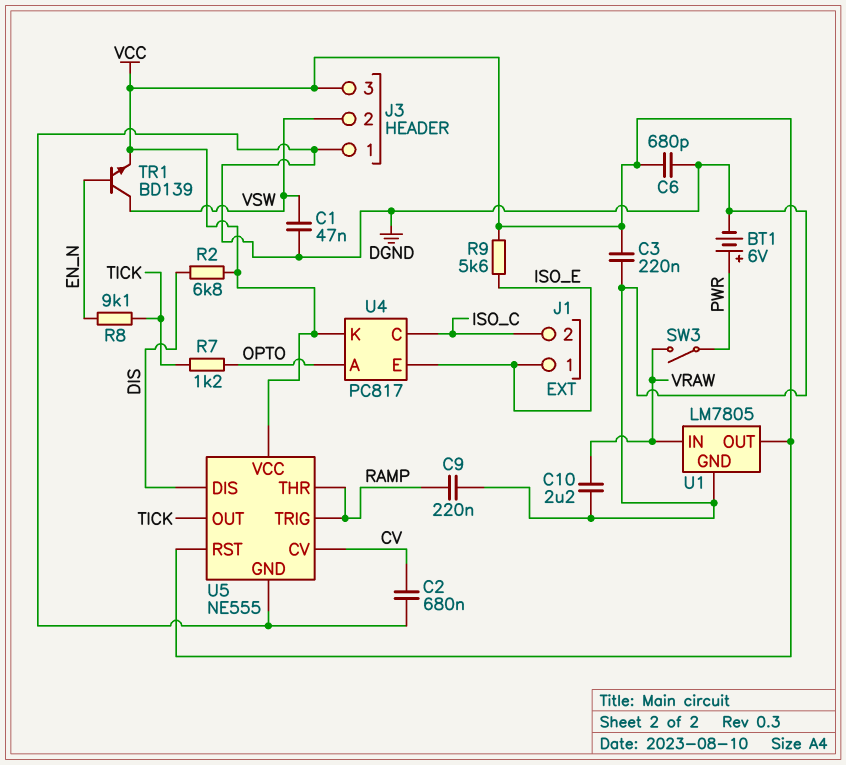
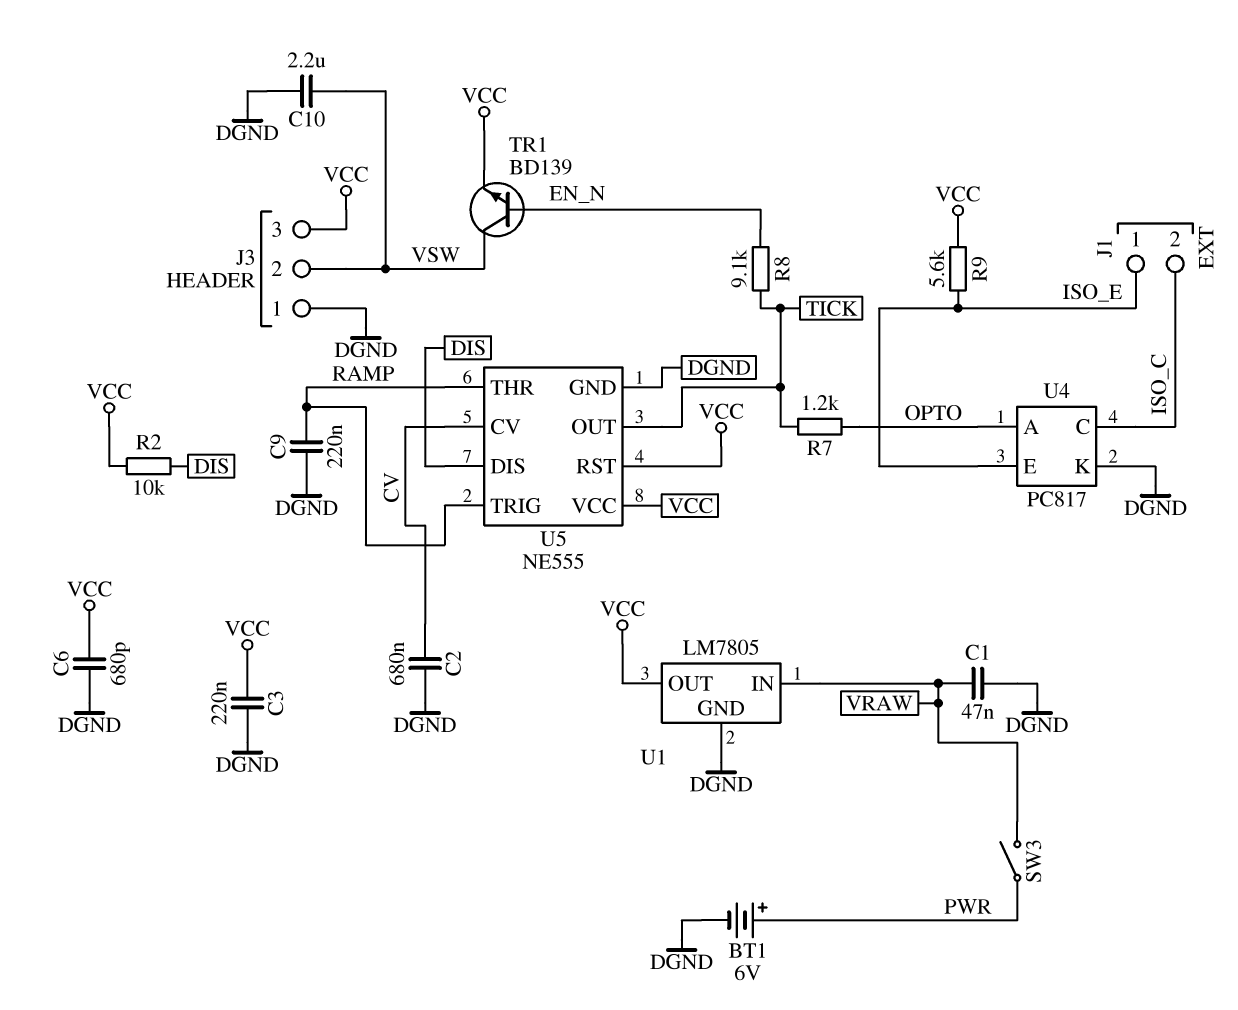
C1: 47nF (DGND, VSW) -> 47nF (DGND, VRAW)
C10: 2.2uF (DGND, VRAW) -> 2.2uF (DGND, VSW)
R2: 6.8k (DIS, VCC) -> 10k (DIS, VCC)
U4 pin K: VCC -> DGND

